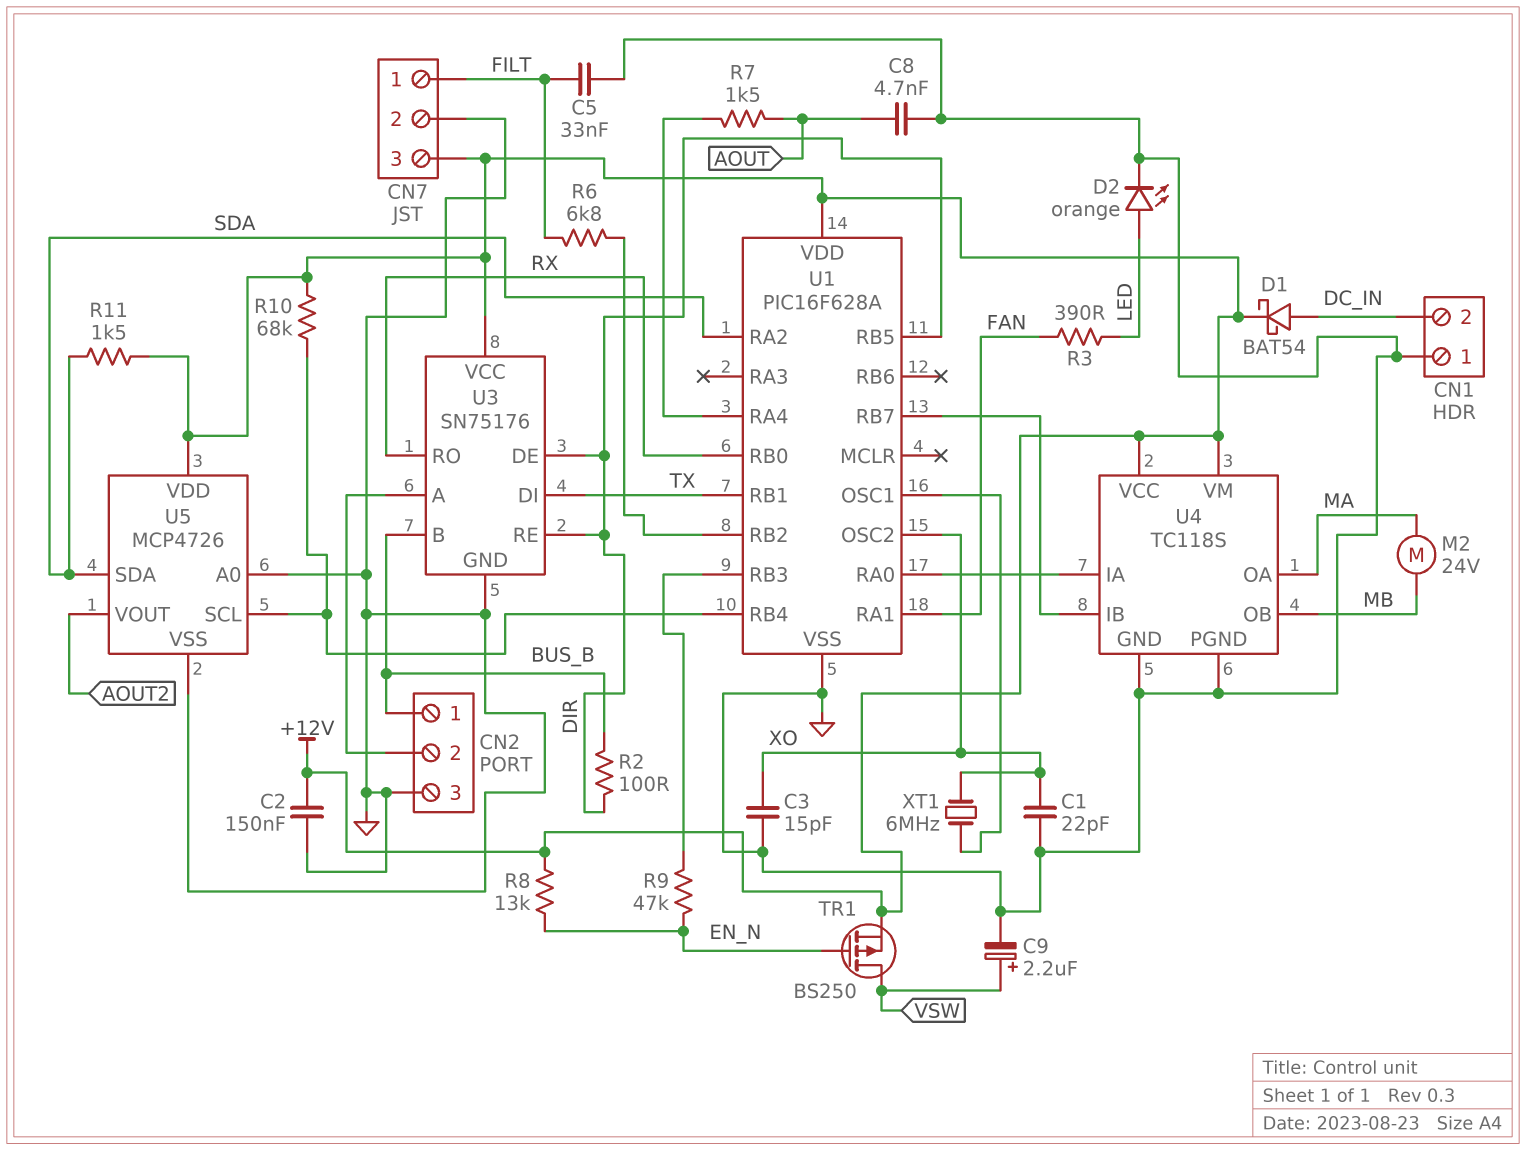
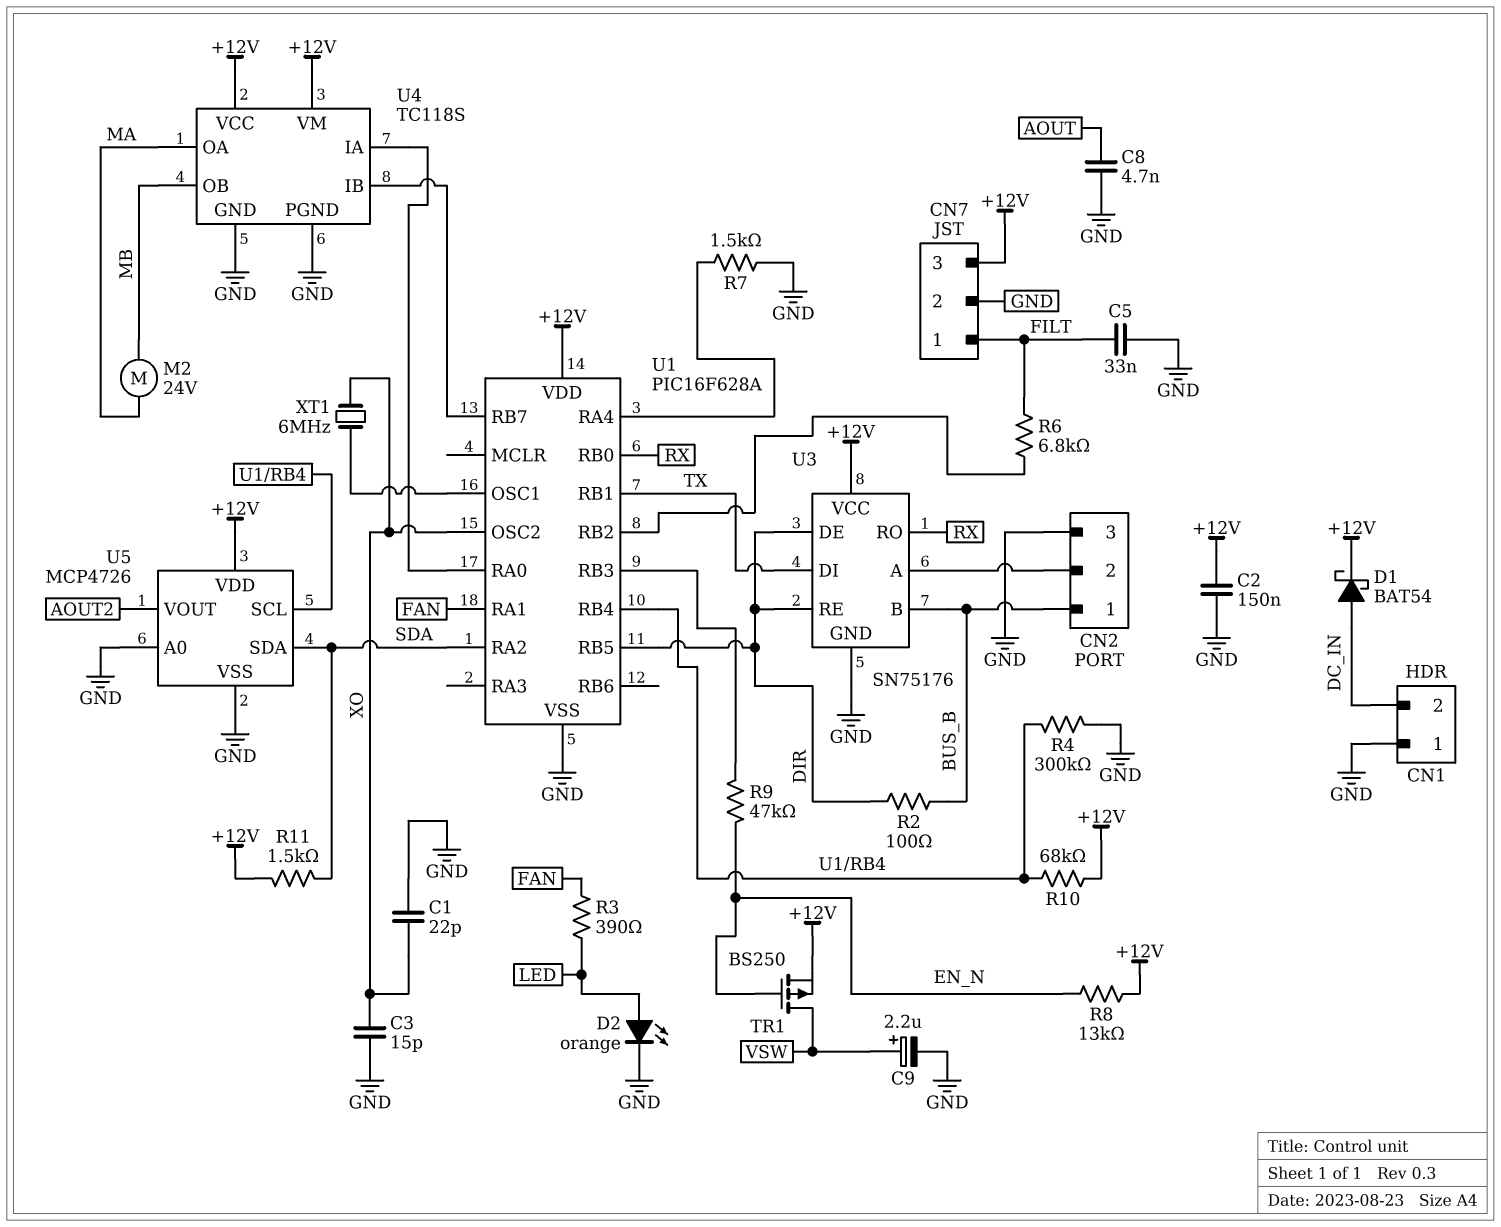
R4: none -> 300k (GND, U1/RB4)
R7: 1.5k (AOUT, U1/RA4) -> 1.5k (GND, U1/RA4)

